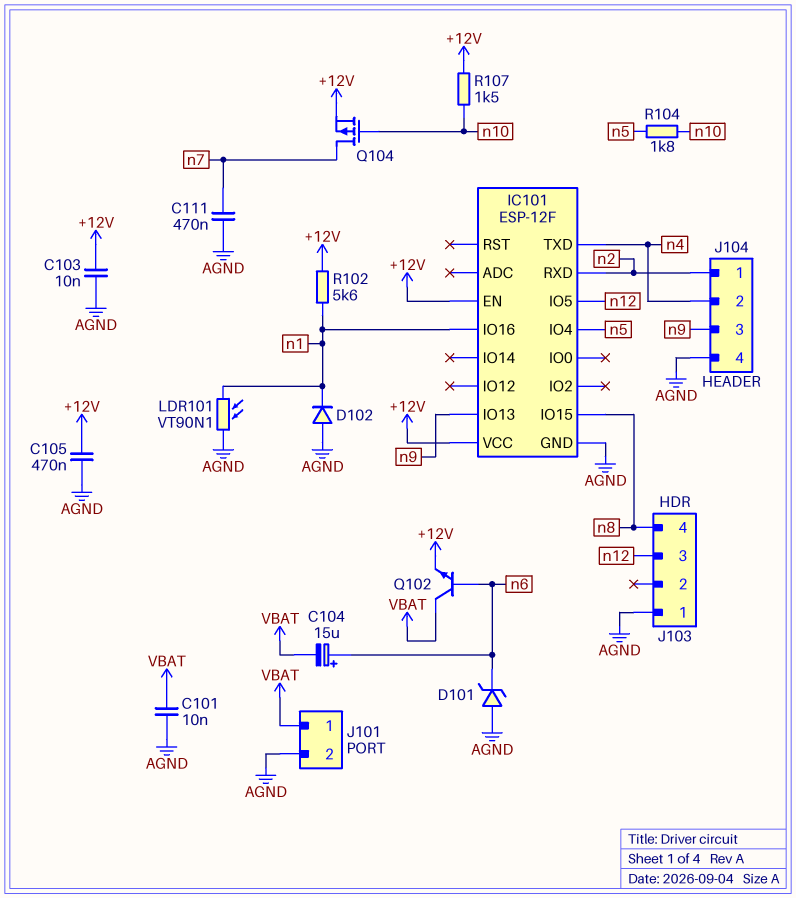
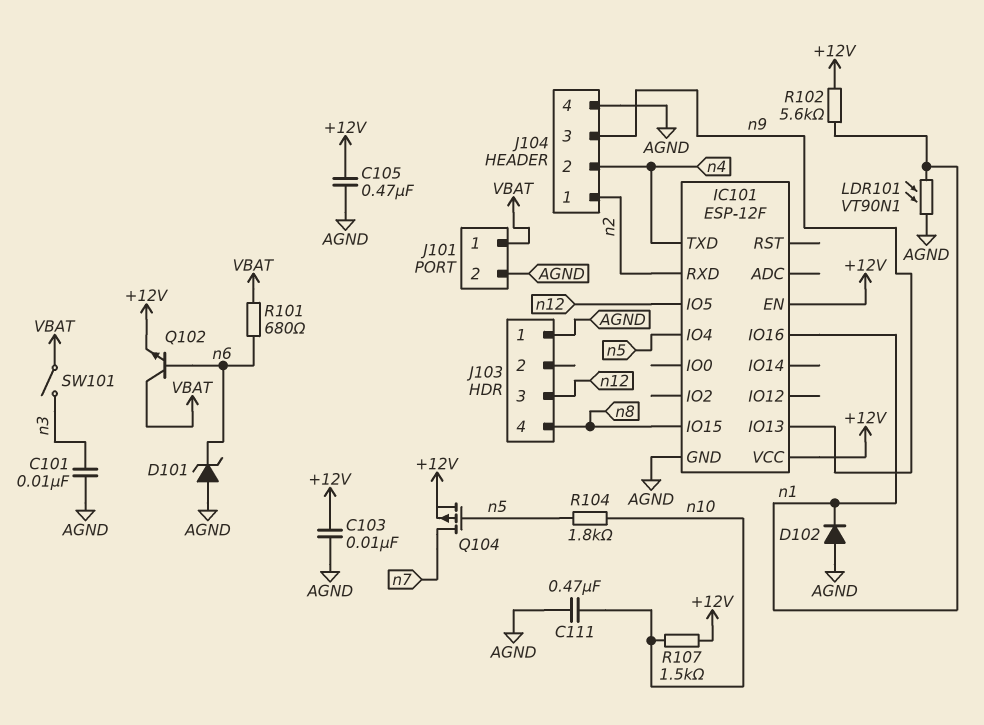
C101: 10nF (AGND, VBAT) -> 10nF (AGND, n3)
C104: 15uF (plus n6, minus VBAT) -> none
C111: 470nF (AGND, n7) -> 470nF (AGND, n10)
Q104: PMOS (G n10, D n7, S +12V) -> PMOS (G n5, D n7, S +12V)
R101: none -> 680 (VBAT, n6)
SW101: none -> switch (VBAT, n3)

